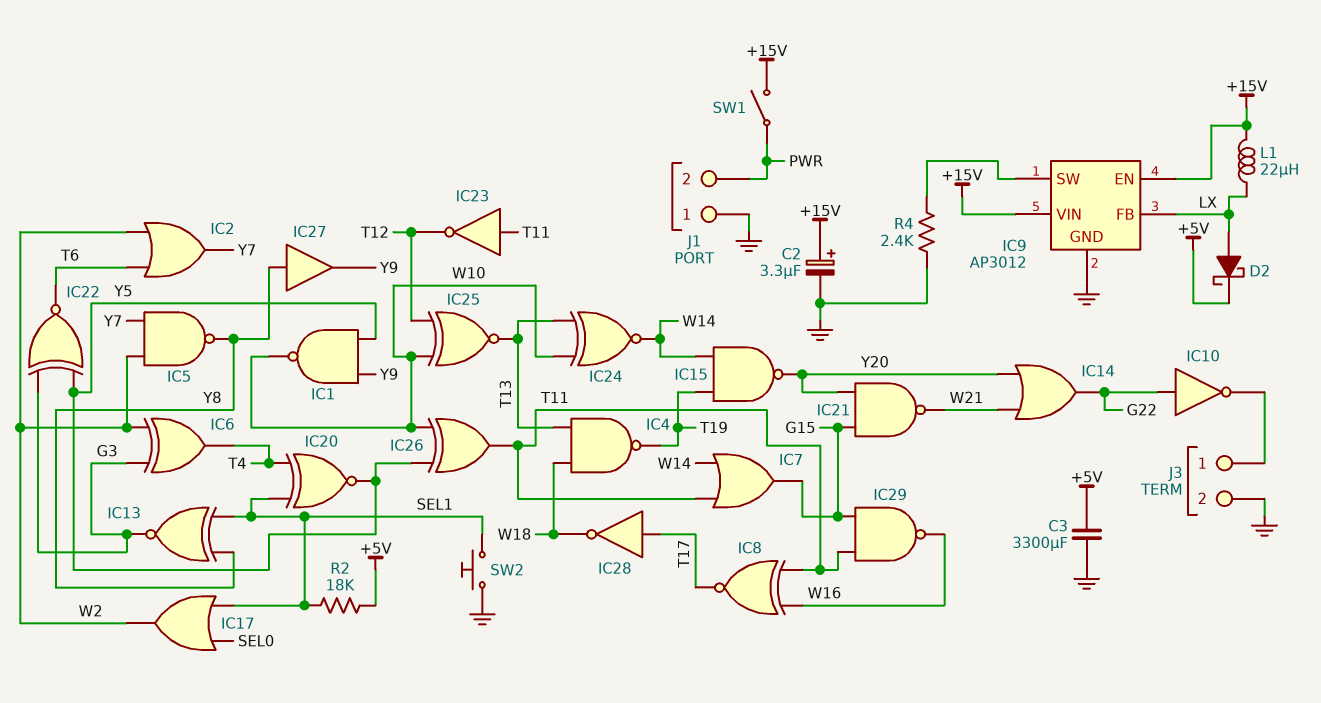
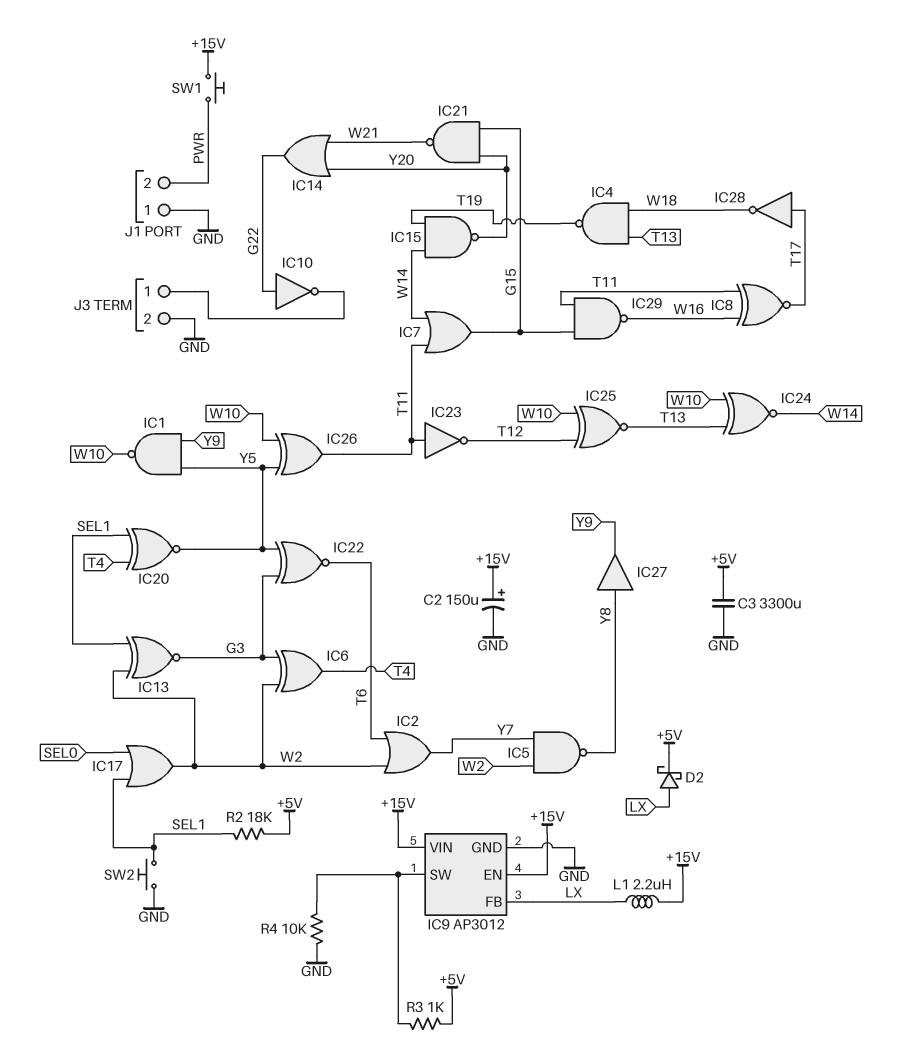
C2: 3.3uF (plus +15V, minus GND) -> 150uF (plus +15V, minus GND)
IC13: XNOR (in SEL1, in Y8, out G3) -> XNOR (in SEL1, in W2, out G3)
L1: 22uH (+15V, LX) -> 2.2uH (+15V, LX)
R3: none -> 1k (+5V, IC9/SW)
R4: 2.4k (GND, IC9/SW) -> 10k (GND, IC9/SW)
SW1: switch (+15V, PWR) -> button (+15V, PWR)

